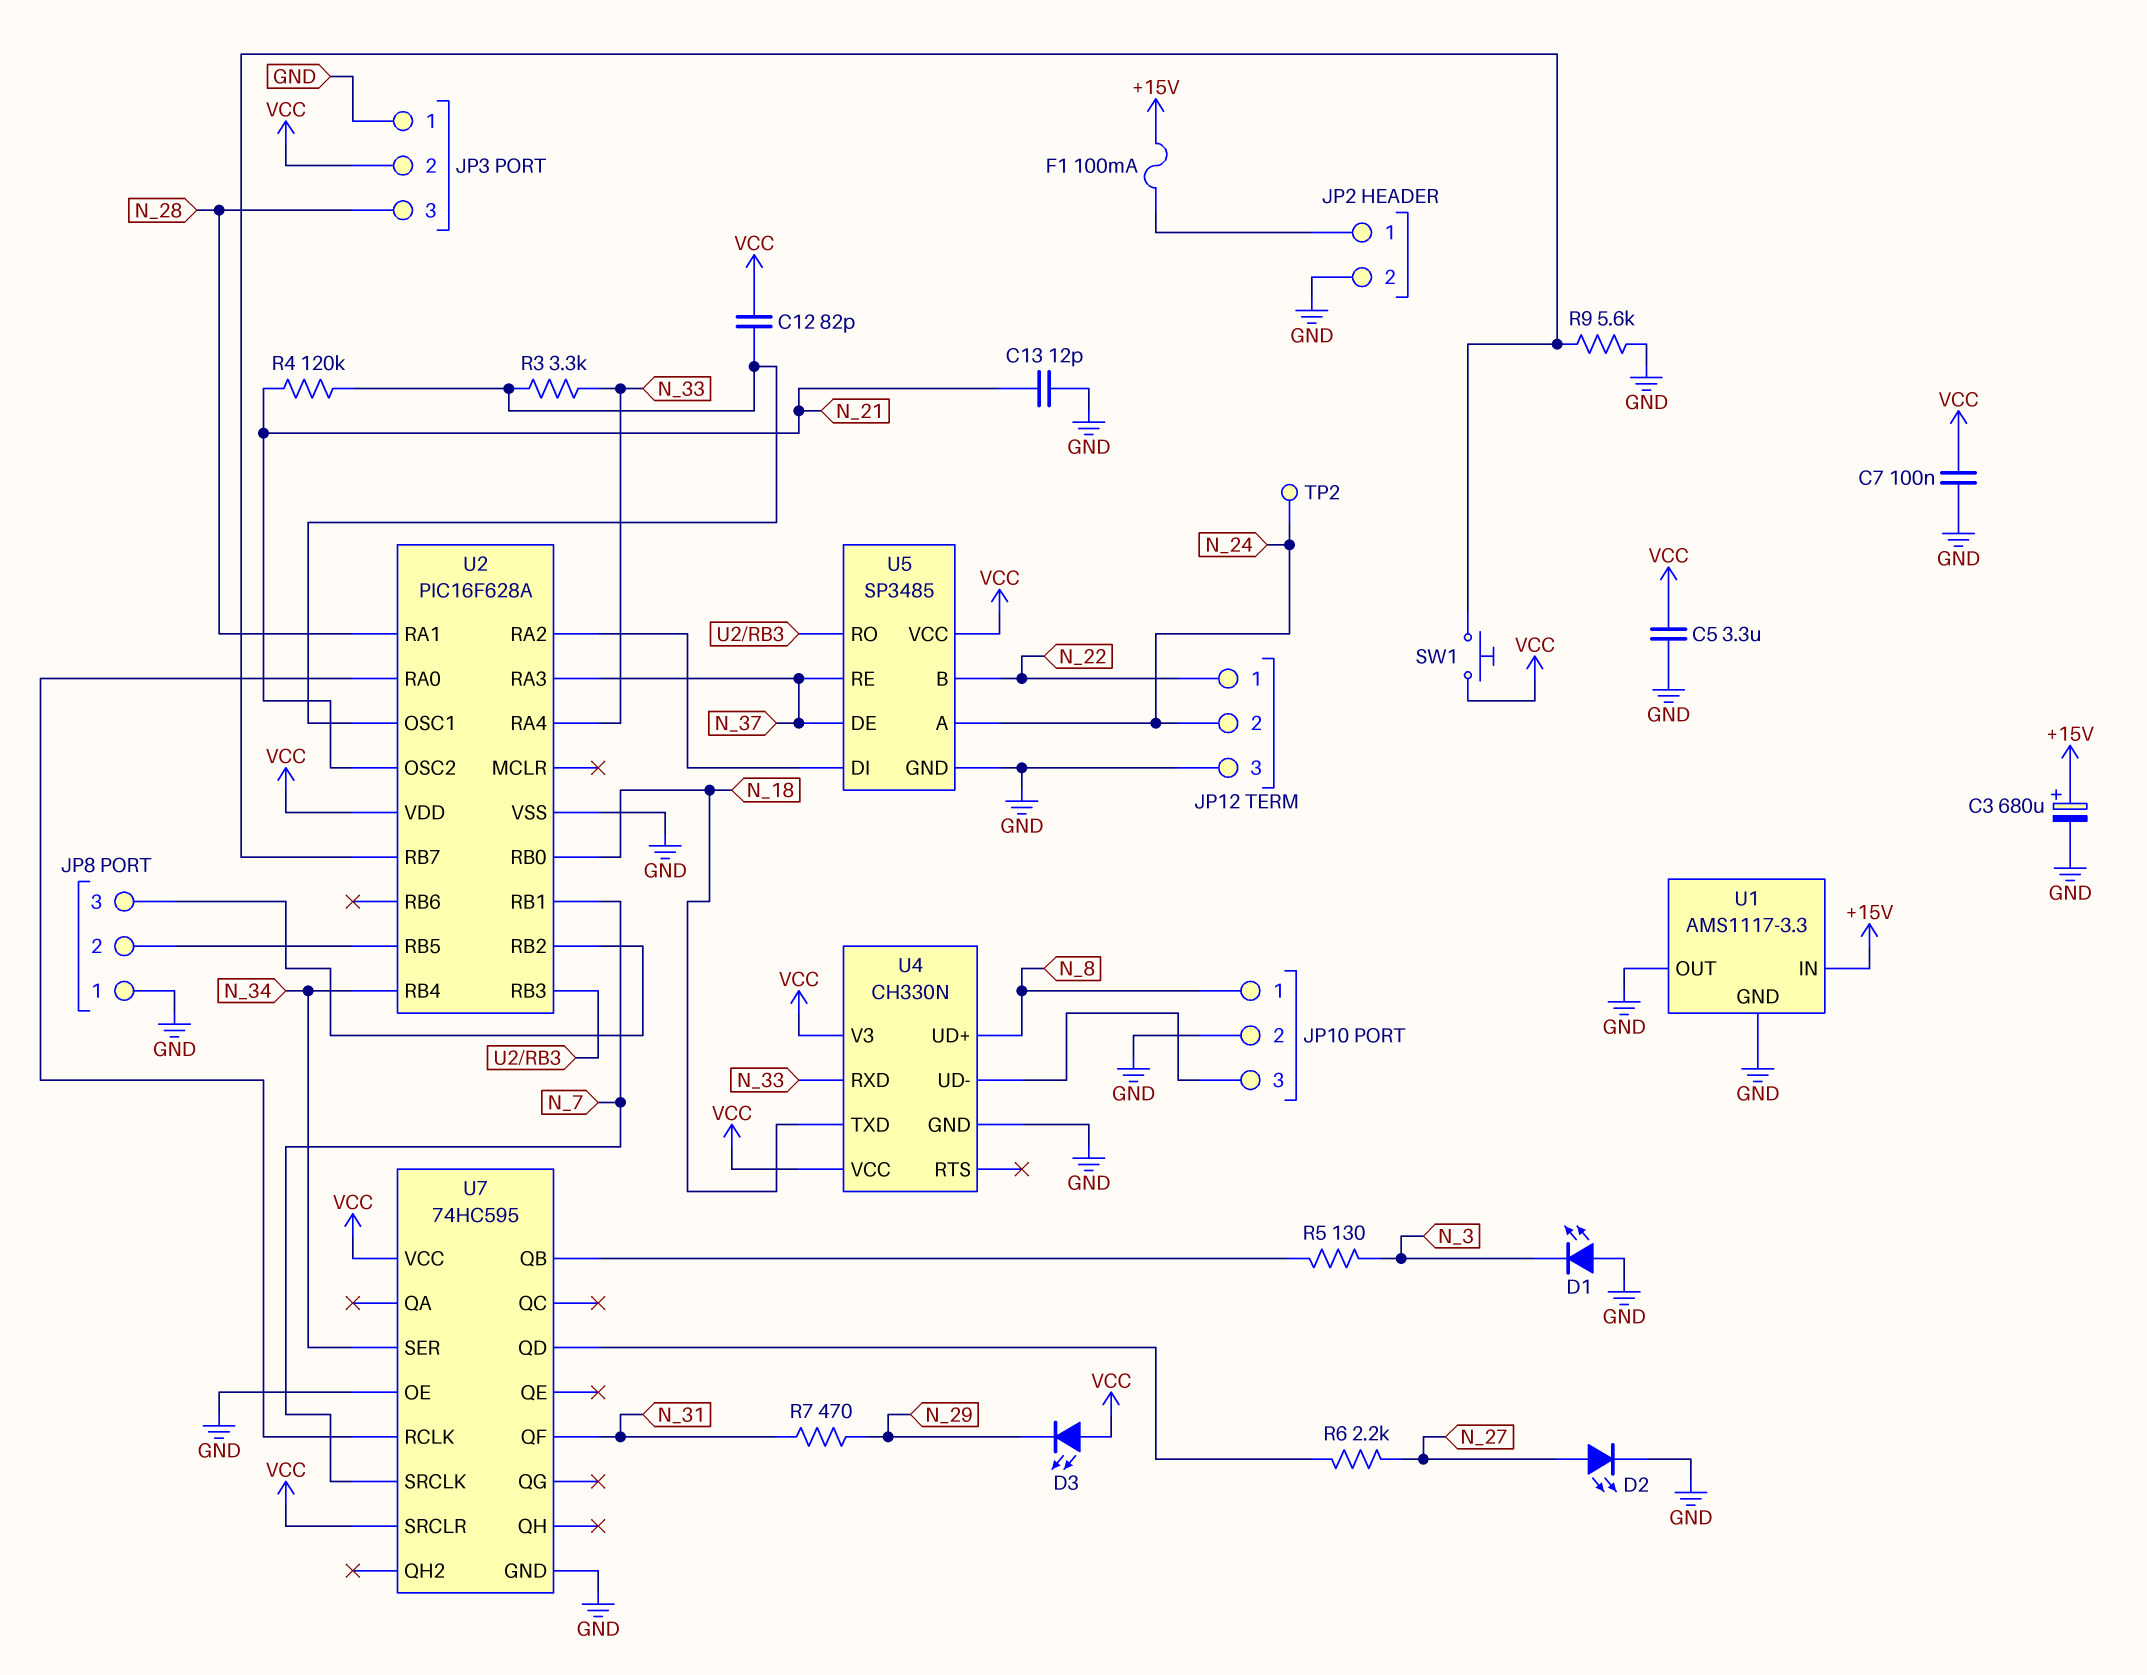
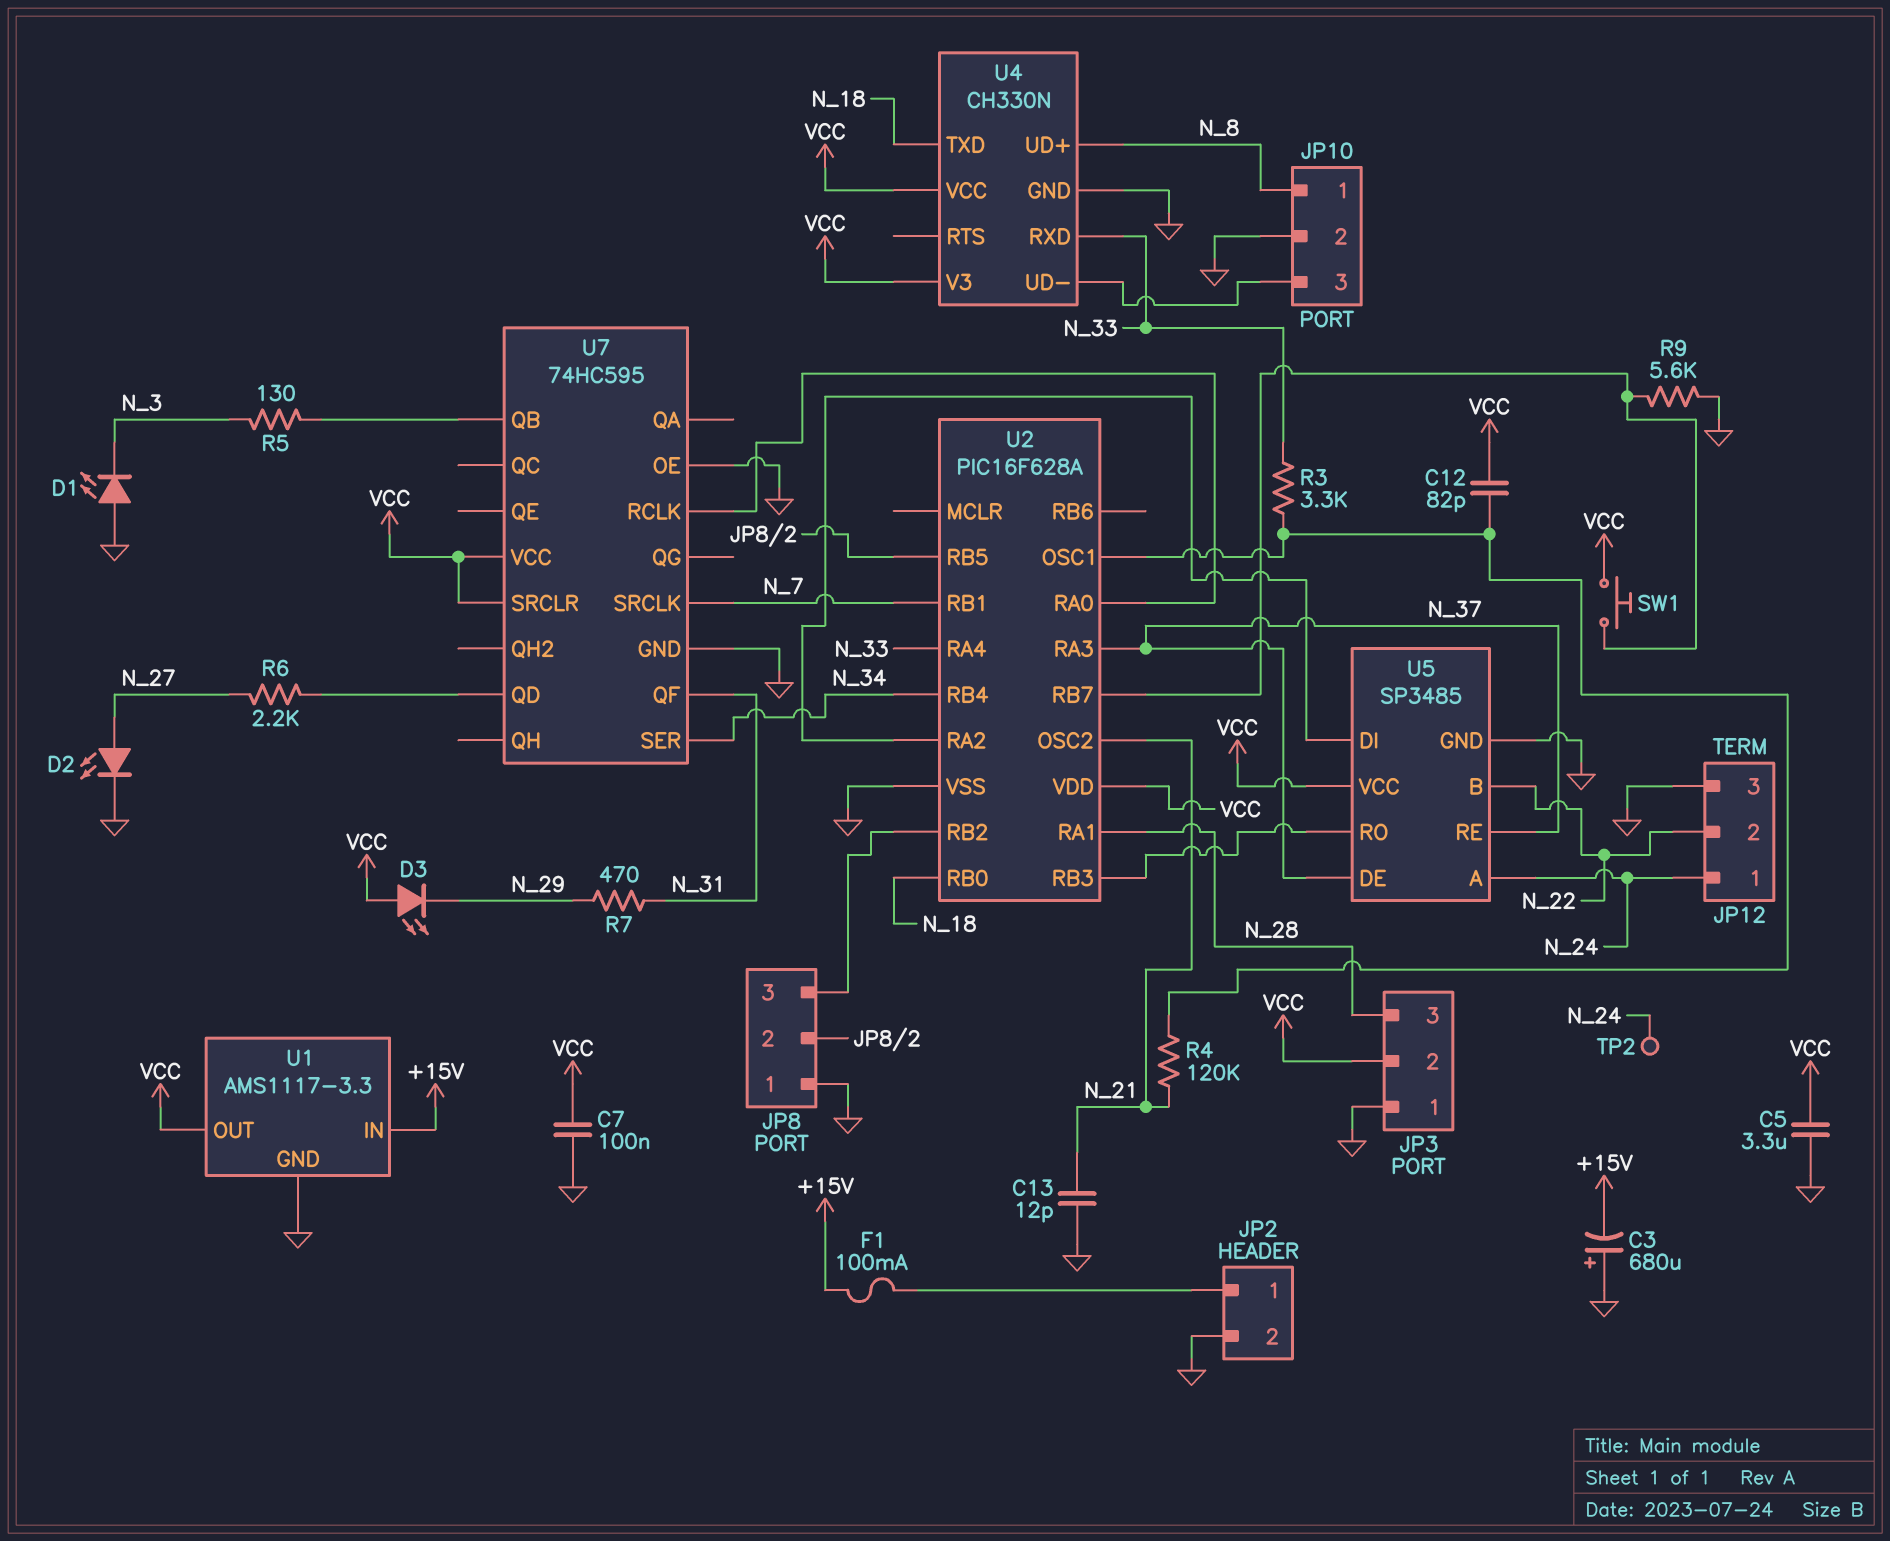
C3: 680uF (plus +15V, minus GND) -> 680uF (plus GND, minus +15V)
JP12 pin 1: N_22 -> N_24
JP12 pin 2: N_24 -> N_22
U1 pin OUT: GND -> VCC

